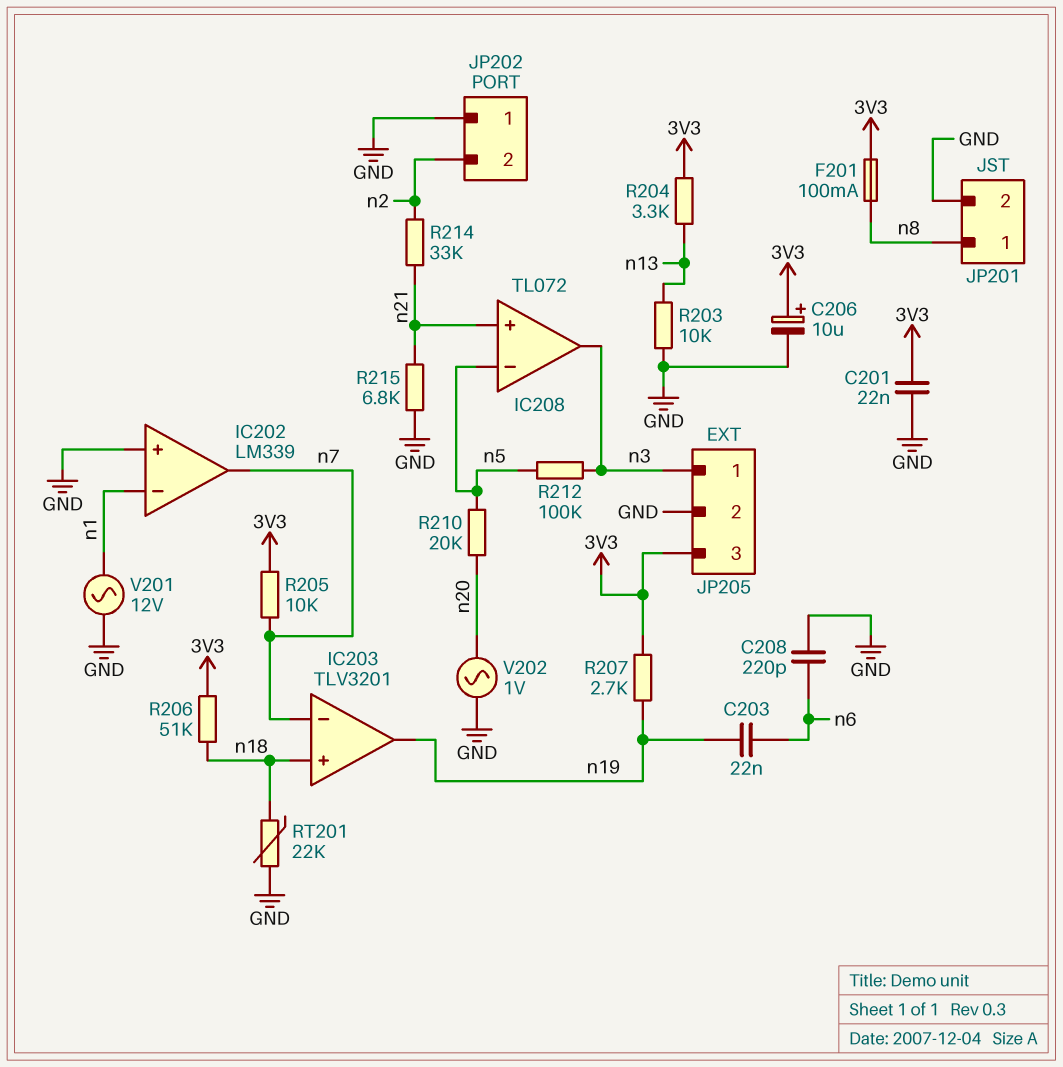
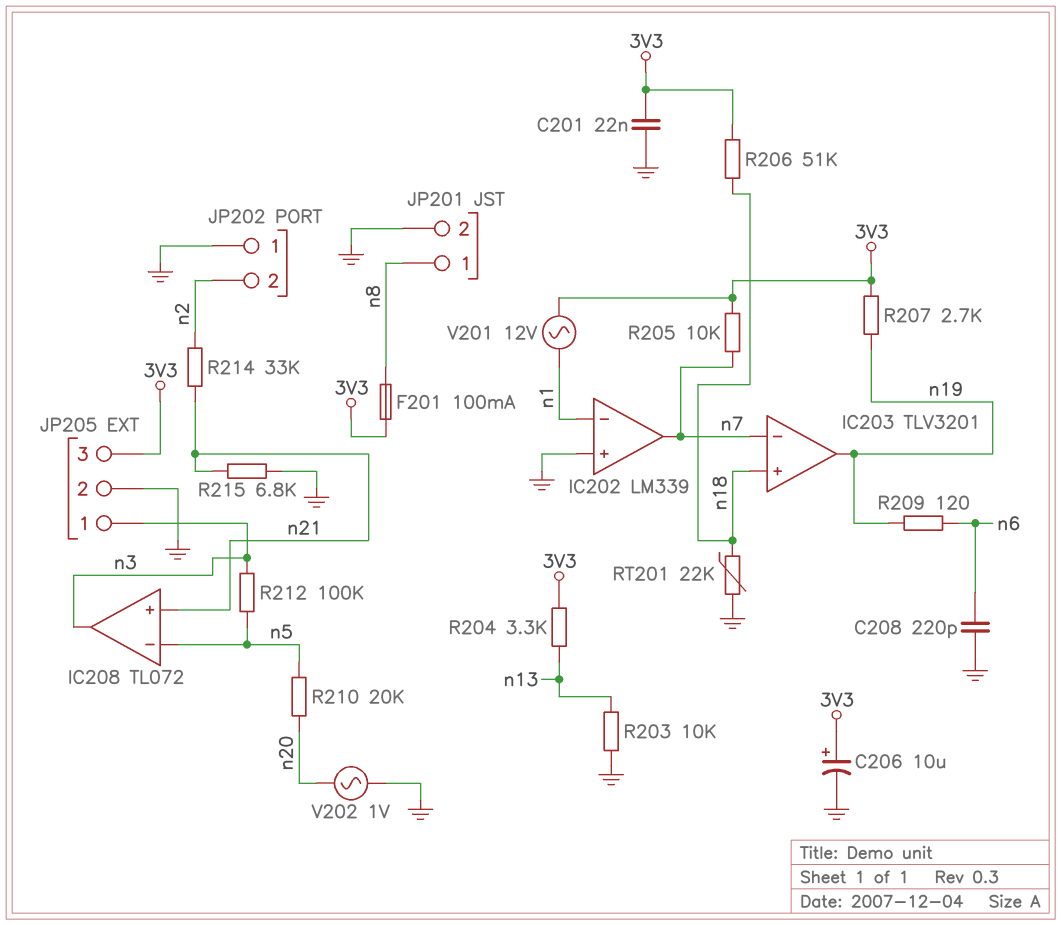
C203: 22nF (n6, n19) -> none
R209: none -> 120 (n6, n19)
V201: AC 12V (GND, n1) -> AC 12V (3V3, n1)

